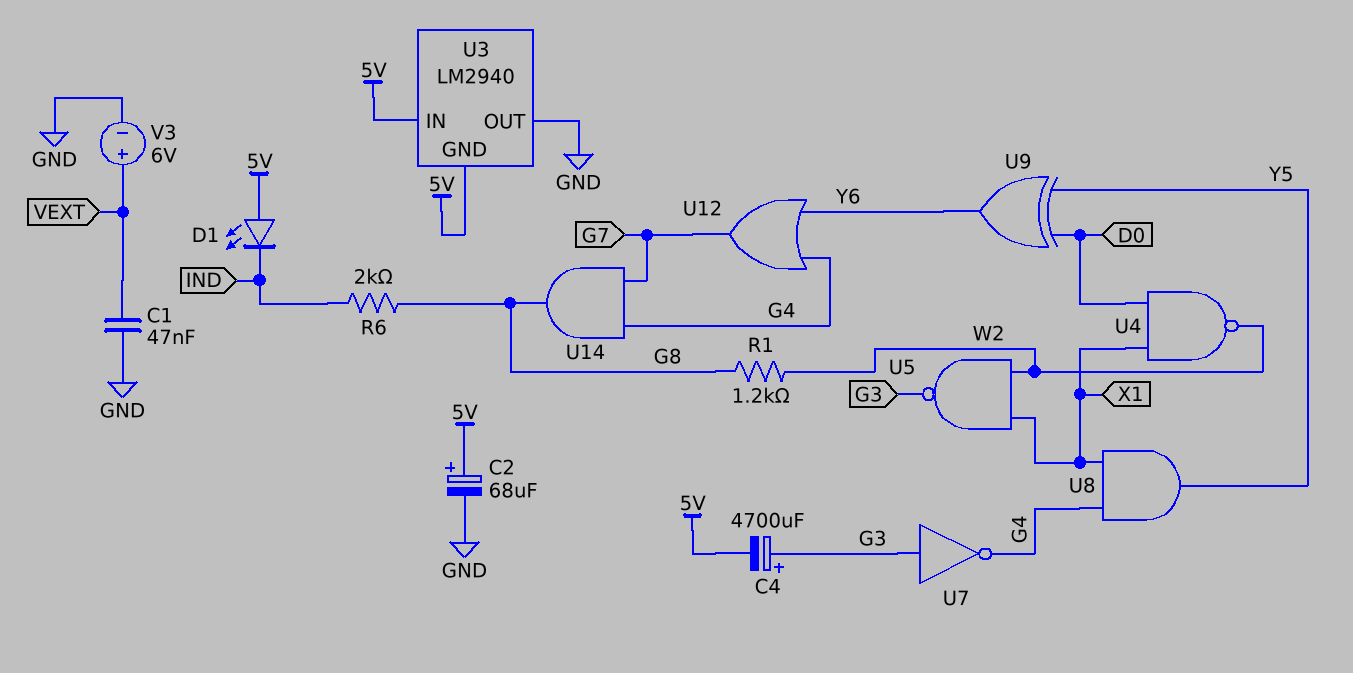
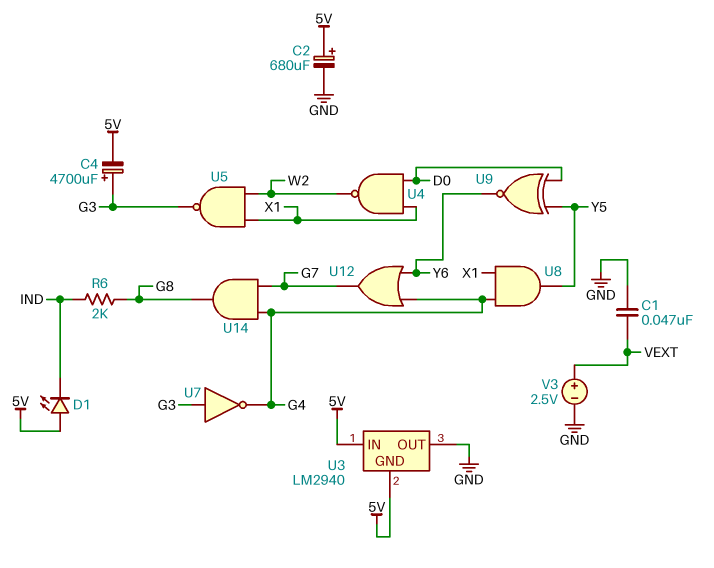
C2: 68uF (plus 5V, minus GND) -> 680uF (plus 5V, minus GND)
R1: 1.2k (G8, W2) -> none
U9: XOR (in D0, in Y5, out Y6) -> XNOR (in D0, in Y5, out Y6)
V3: 6V (plus VEXT, minus GND) -> 2.5V (plus VEXT, minus GND)

